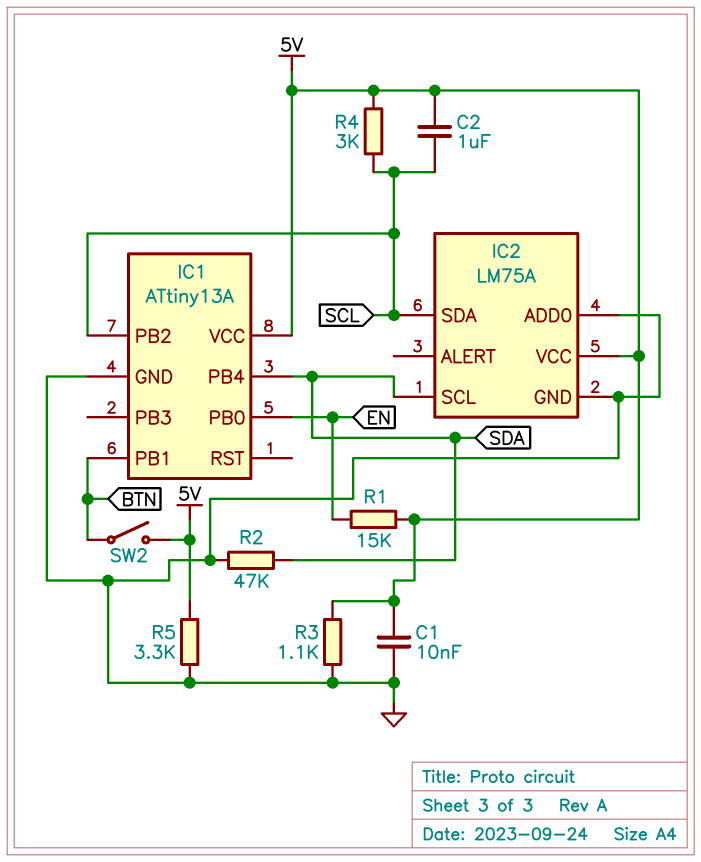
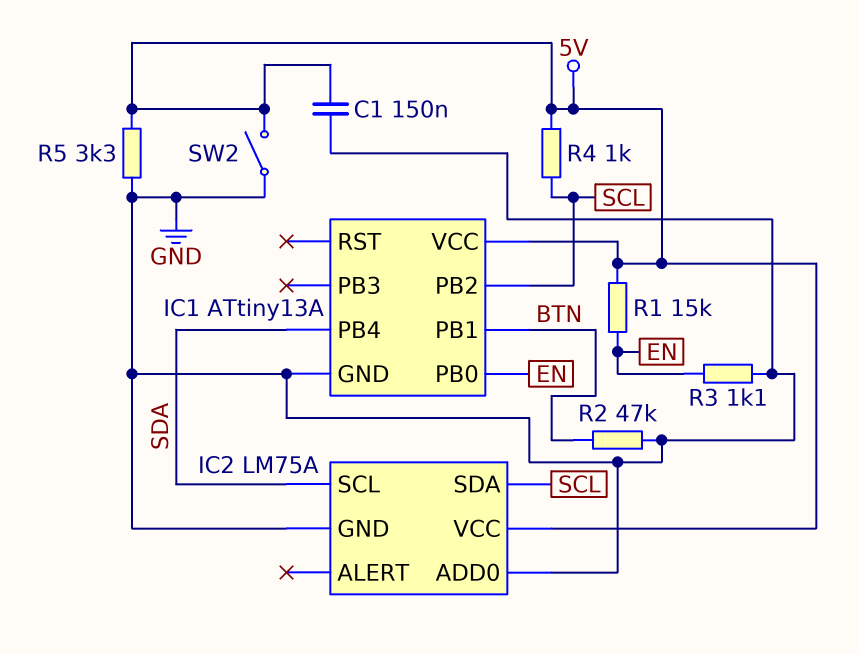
C1: 10nF (5V, GND) -> 150nF (5V, GND)
C2: 1uF (5V, SCL) -> none
R2: 47k (GND, SDA) -> 47k (BTN, GND)
R3: 1.1k (5V, GND) -> 1.1k (EN, GND)
R4: 3k (5V, SCL) -> 1k (5V, SCL)
SW2: switch (5V, BTN) -> switch (5V, GND)

